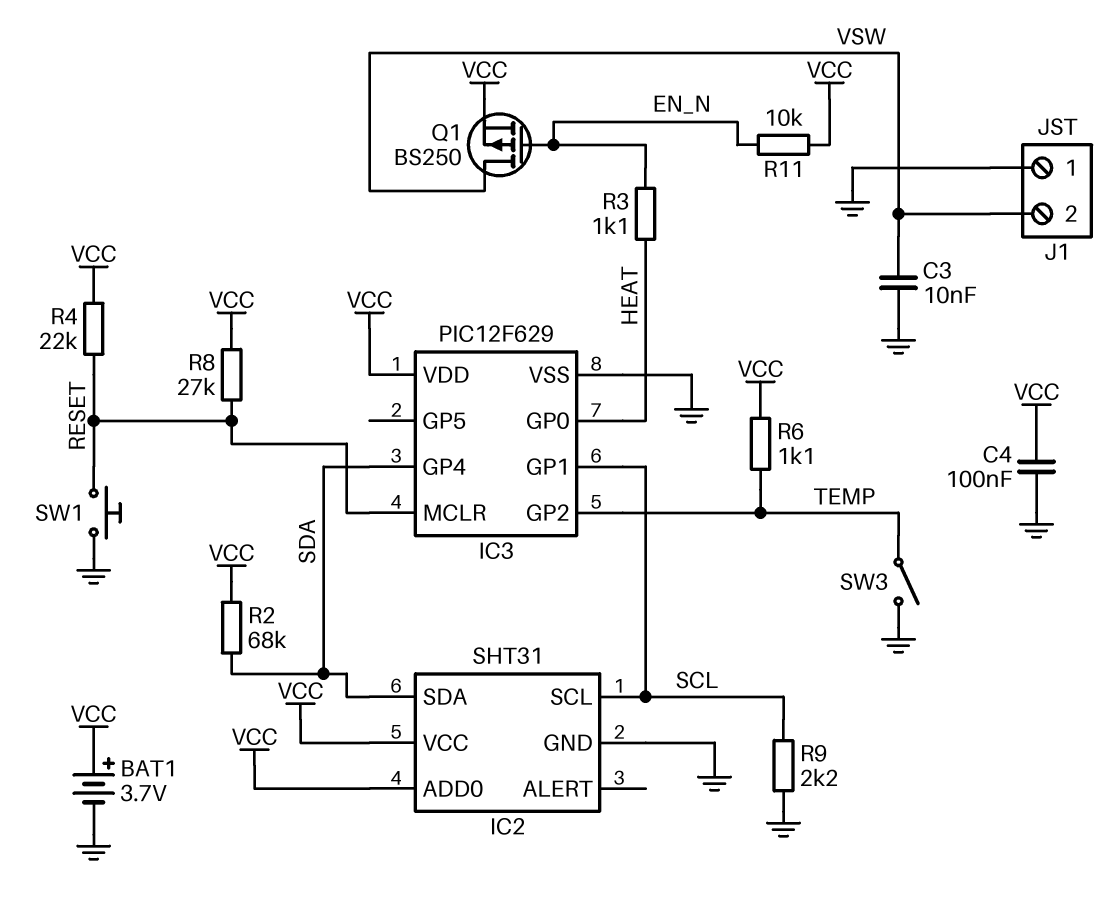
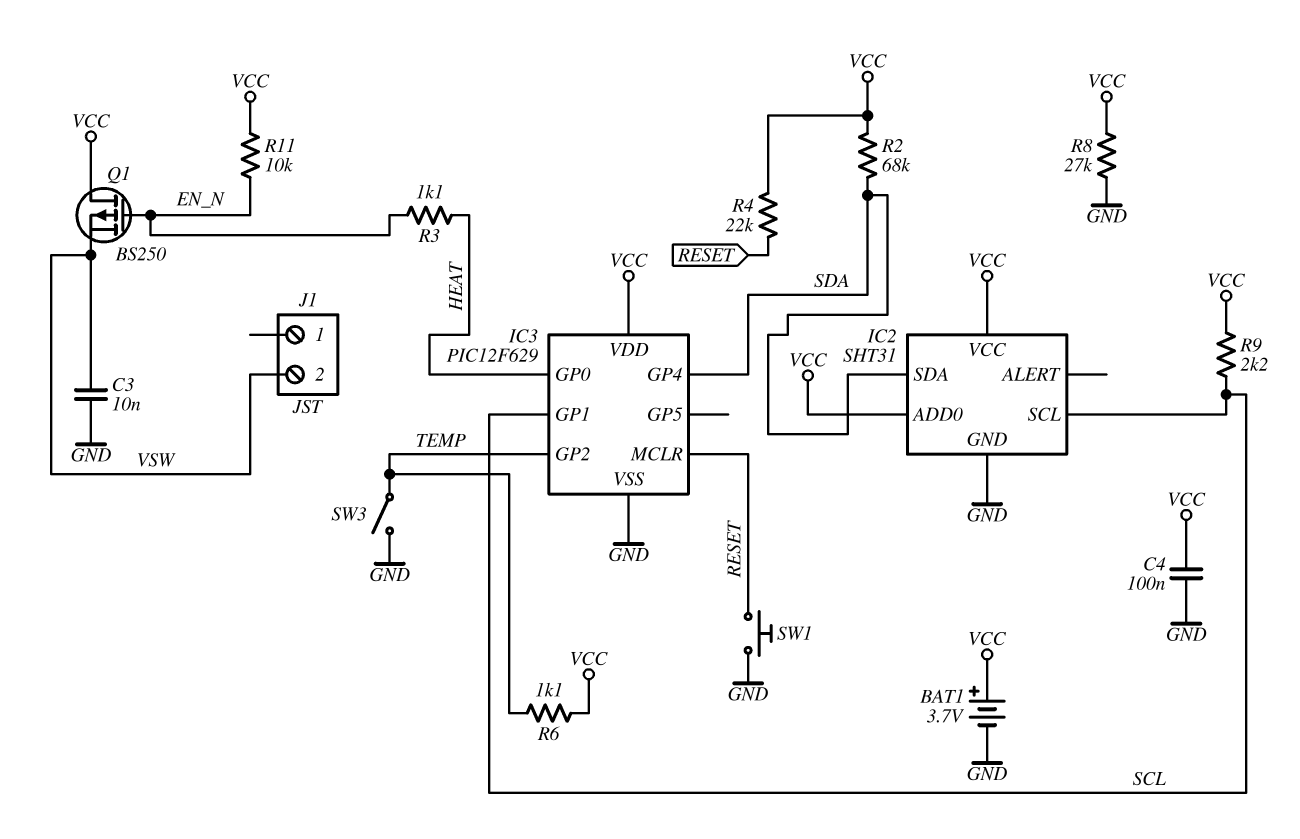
J1 pin 1: GND -> none
Q1: PMOS BS250 (G EN_N, D VSW, S VCC) -> PMOS BS250 (G EN_N, D VCC, S VSW)
R8: 27k (RESET, VCC) -> 27k (GND, VCC)
R9: 2.2k (GND, SCL) -> 2.2k (SCL, VCC)

